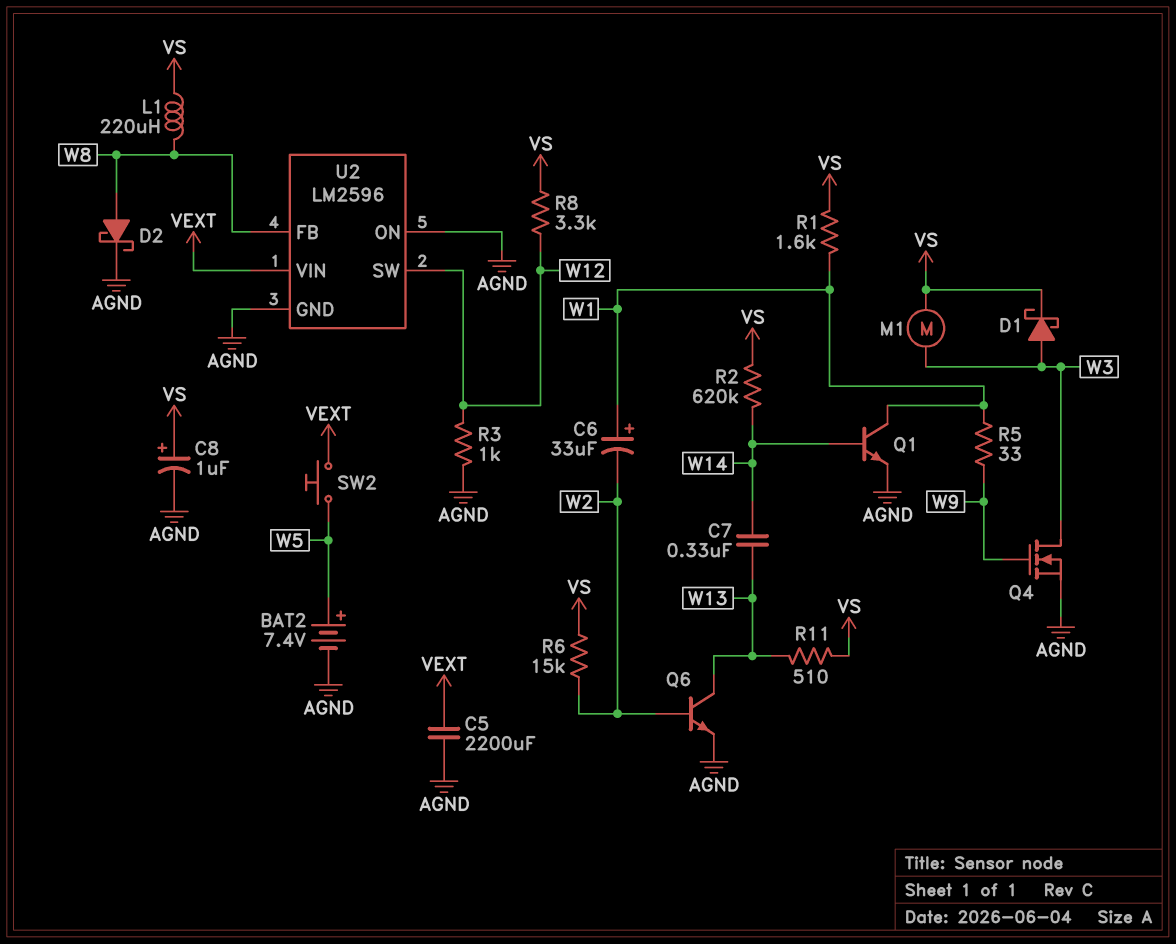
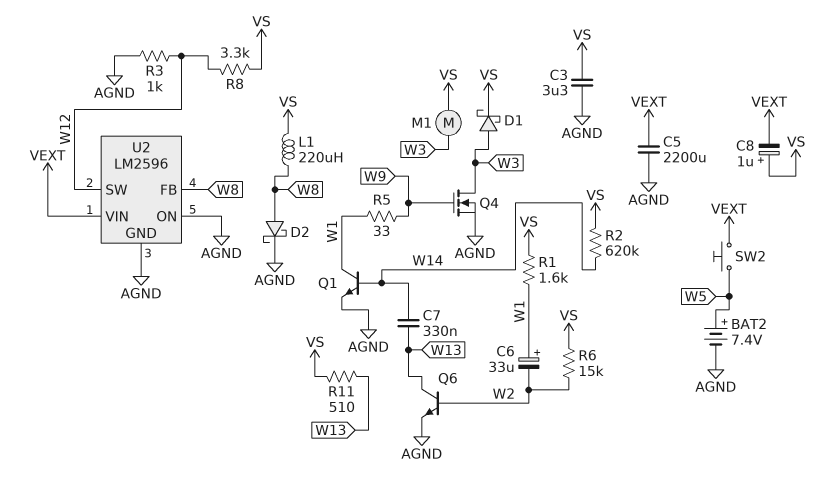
C3: none -> 3.3uF (AGND, VS)
C8: 1uF (plus VS, minus AGND) -> 1uF (plus VS, minus VEXT)

